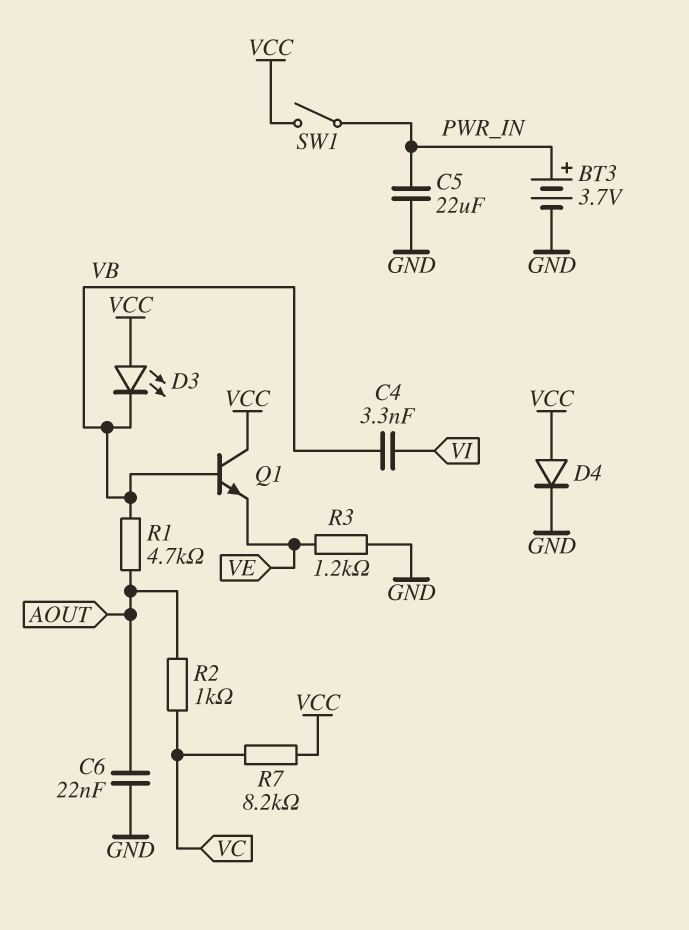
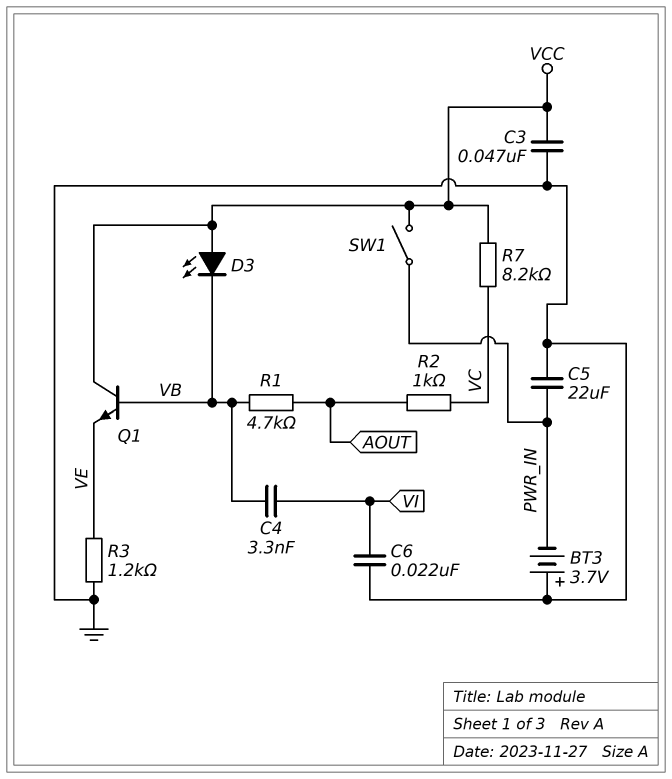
BT3: 3.7V (plus PWR_IN, minus GND) -> 3.7V (plus GND, minus PWR_IN)
C3: none -> 47nF (GND, VCC)
C6: 22nF (AOUT, GND) -> 22nF (GND, VI)
D4: diode (A VCC, K GND) -> none

